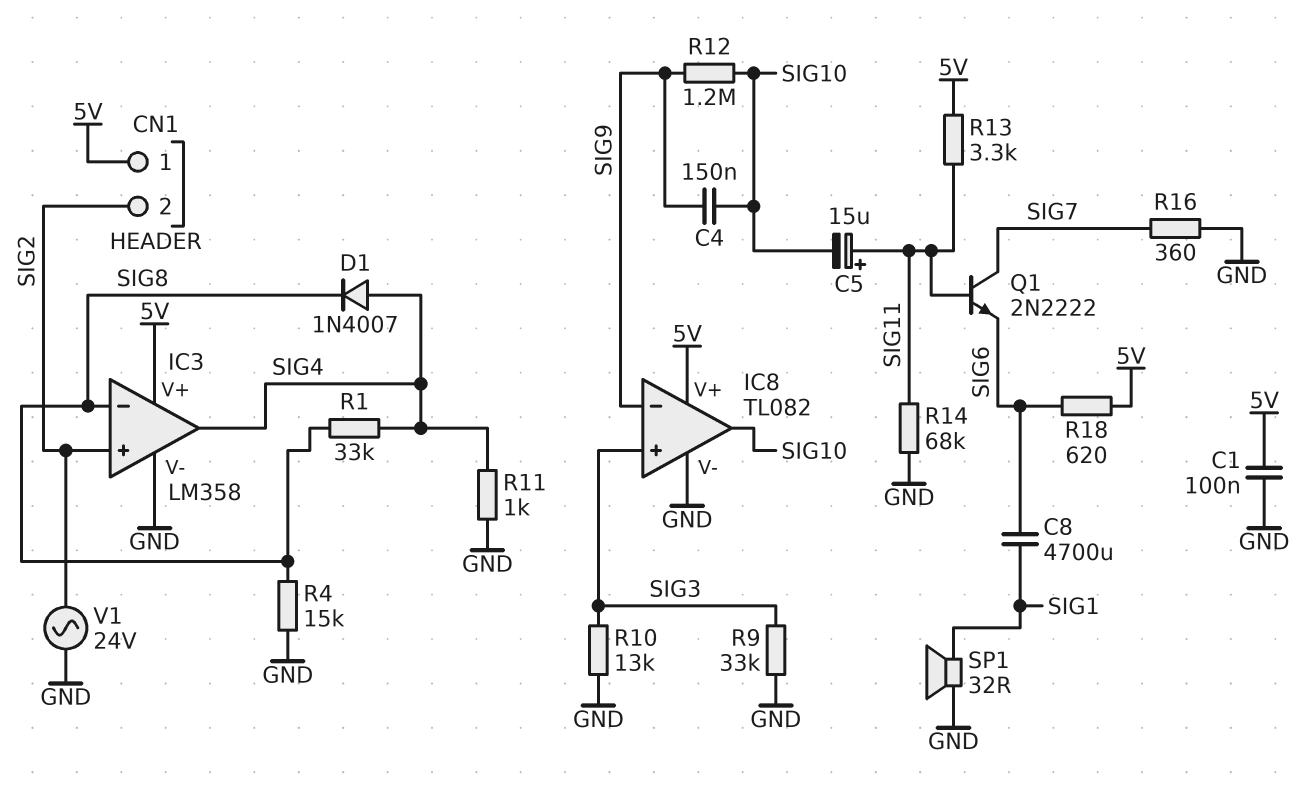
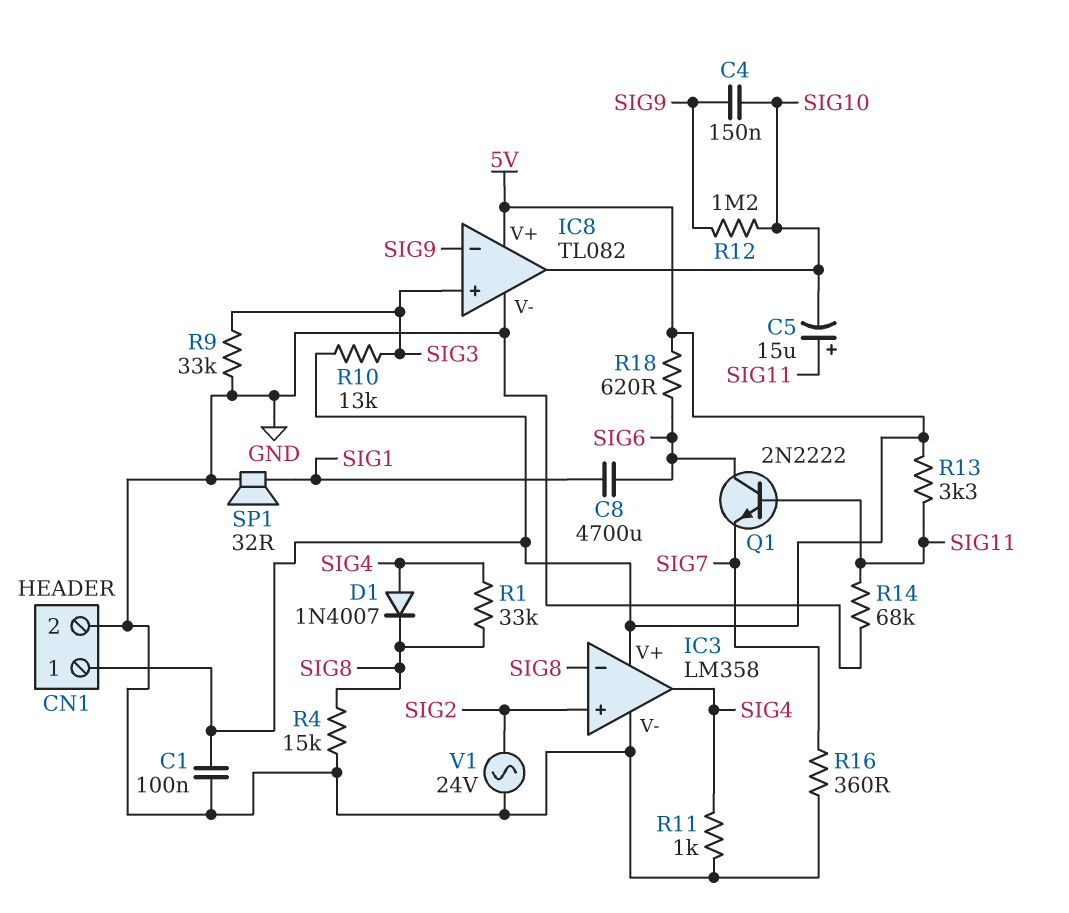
CN1 pin 2: SIG2 -> GND
Q1: NPN 2N2222 (B SIG11, C SIG7, E SIG6) -> NPN 2N2222 (B SIG11, C SIG6, E SIG7)
R10: 13k (GND, SIG3) -> 13k (5V, SIG3)

